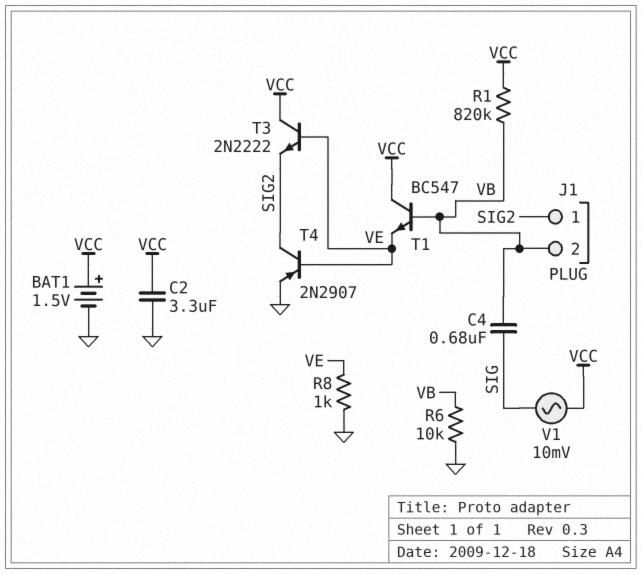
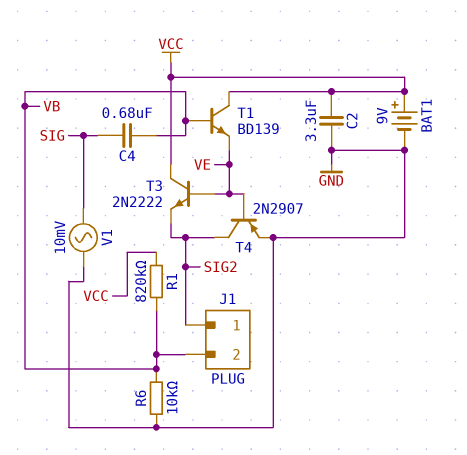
BAT1: 1.5V (plus VCC, minus GND) -> 9V (plus VCC, minus GND)
R8: 1k (GND, VE) -> none
T1: NPN BC547 (B VB, C VCC, E VE) -> NPN BD139 (B VB, C VCC, E VE)
V1: AC 10mV (SIG, VCC) -> AC 10mV (GND, SIG)

